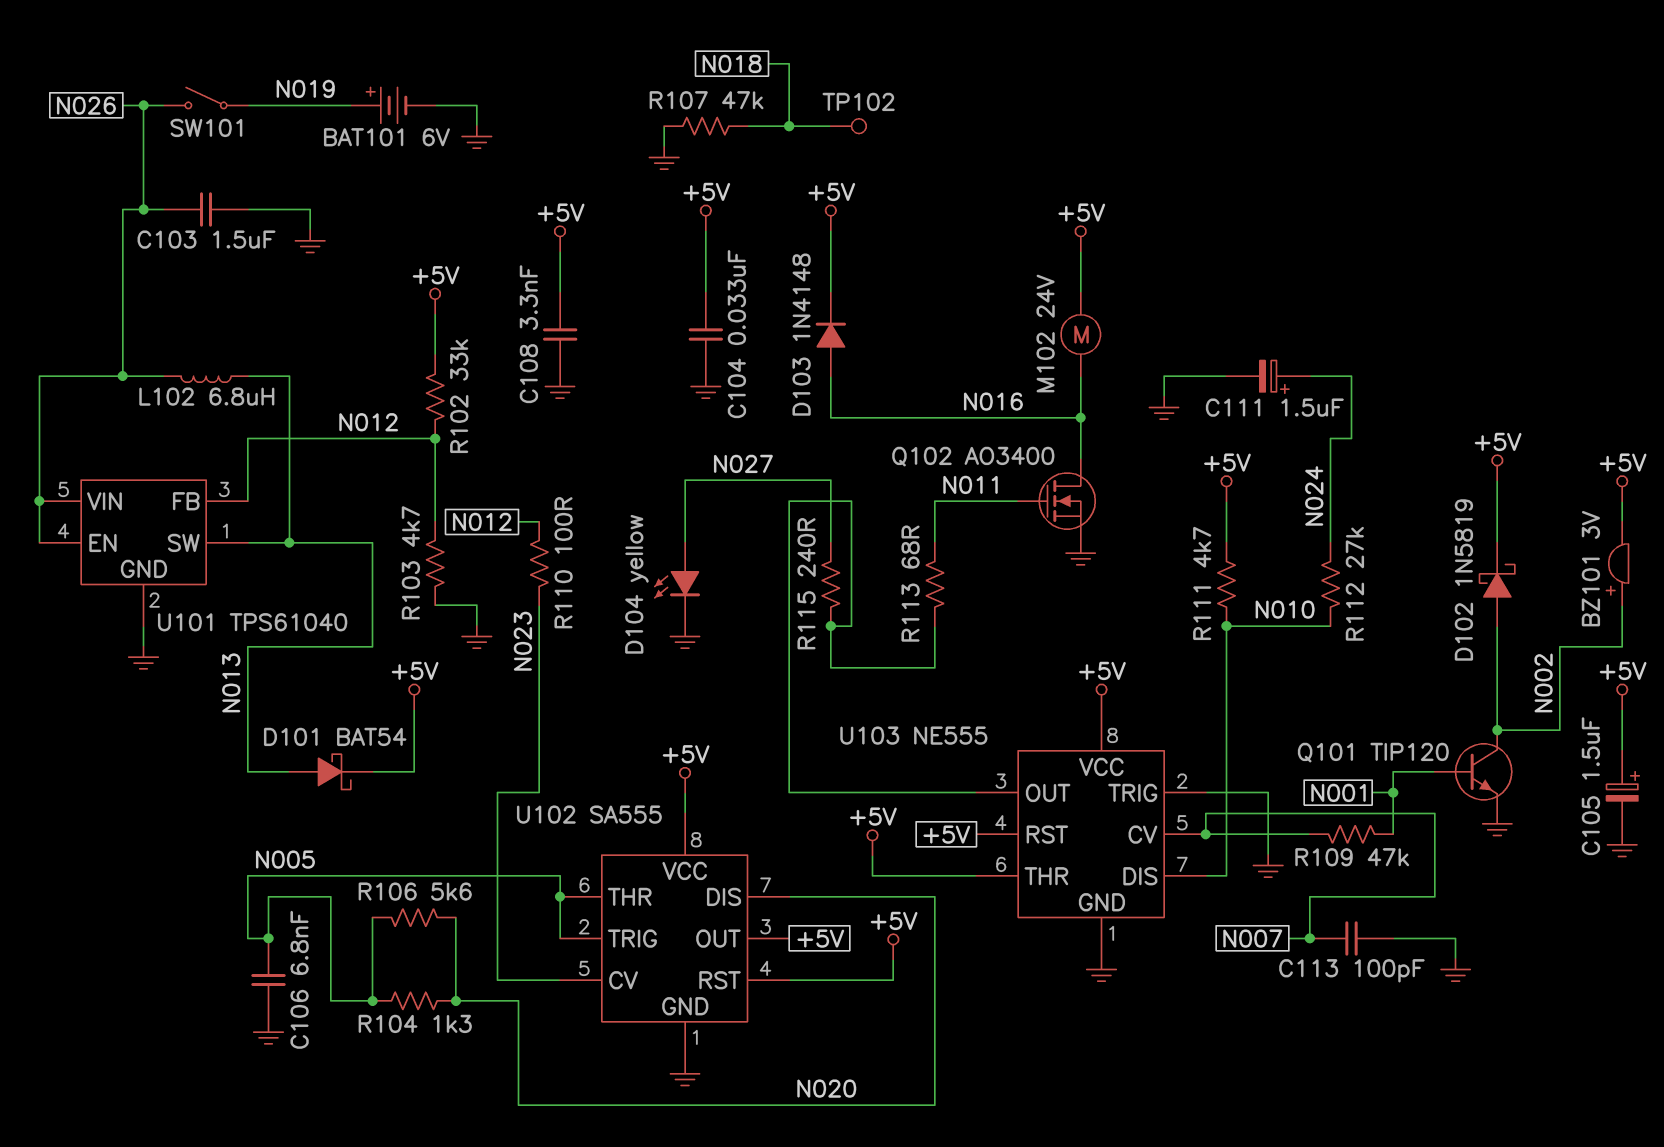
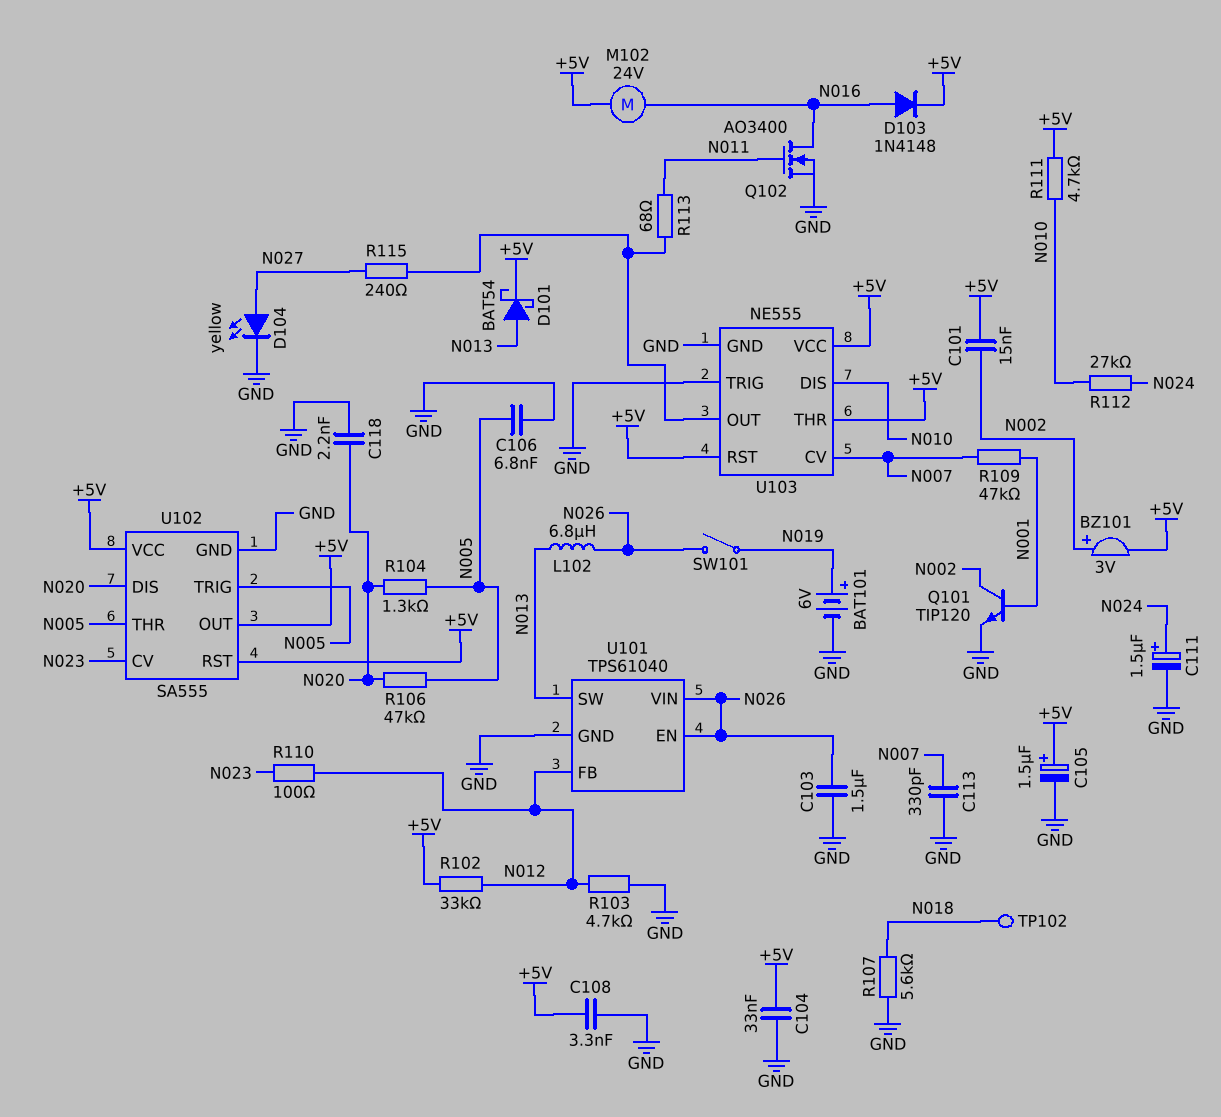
C101: none -> 15nF (+5V, N002)
C113: 100pF (GND, N007) -> 330pF (GND, N007)
C118: none -> 2.2nF (GND, N020)
D102: schottky 1N5819 (A N002, K +5V) -> none
R106: 5.6k (N005, N020) -> 47k (N005, N020)
R107: 47k (GND, N018) -> 5.6k (GND, N018)

